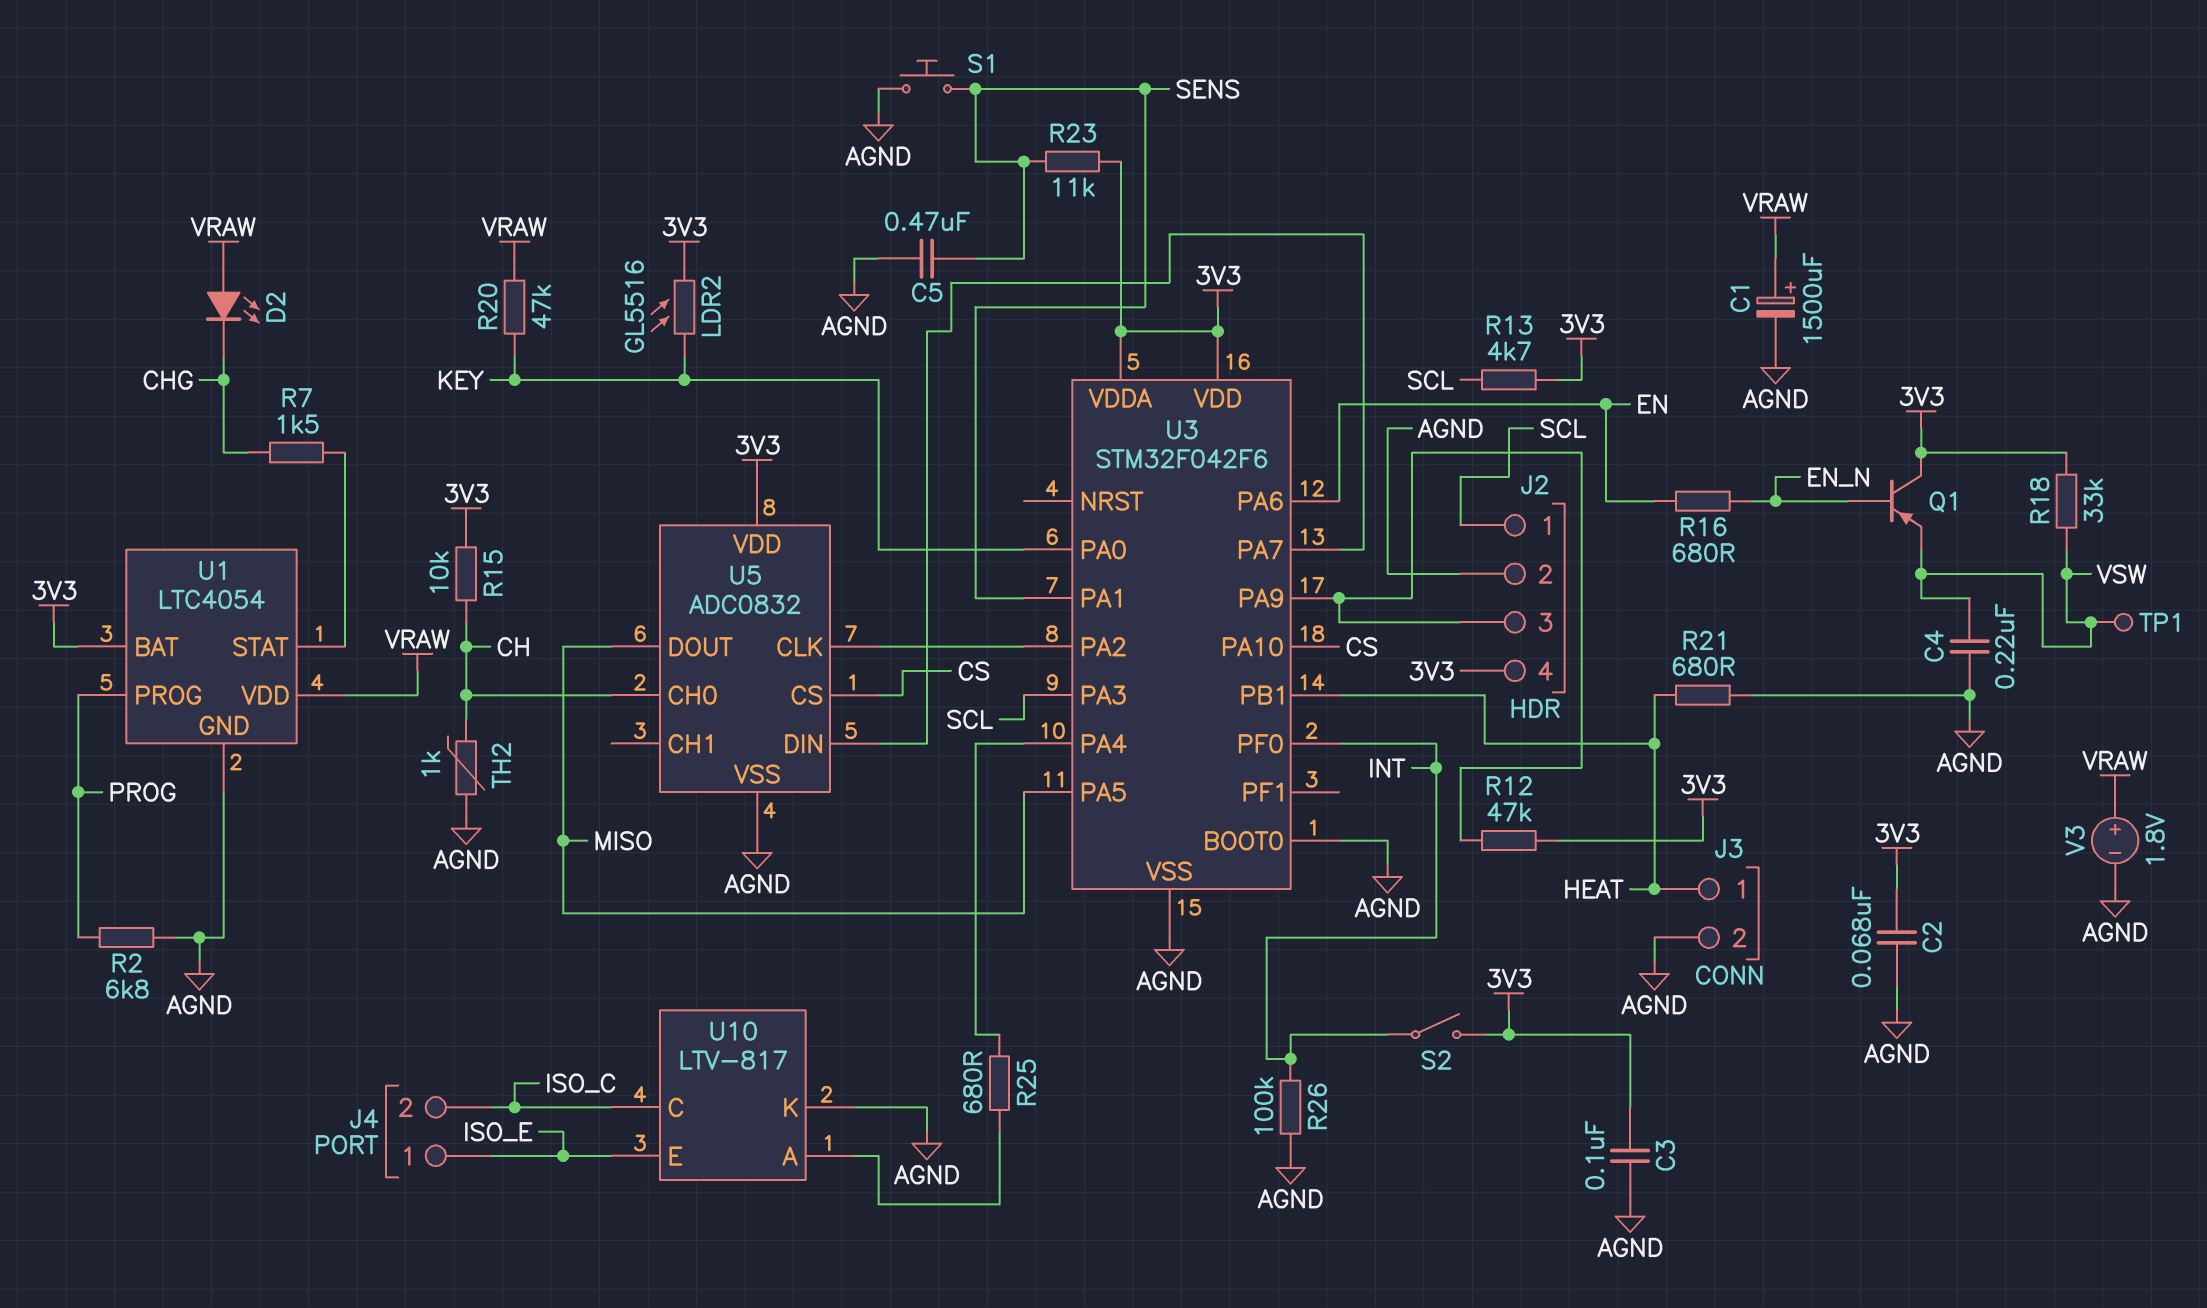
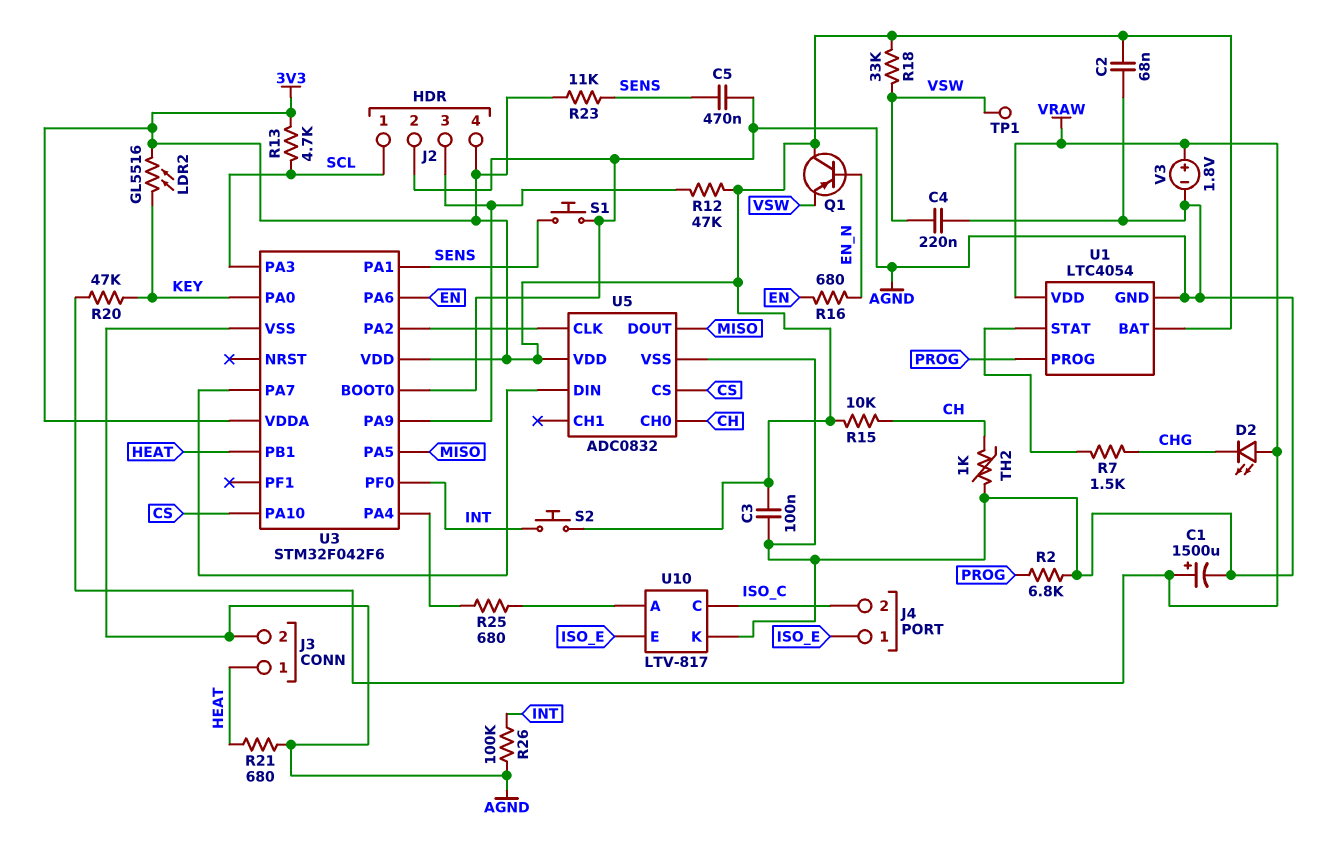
S2: switch (3V3, INT) -> button (3V3, INT)

